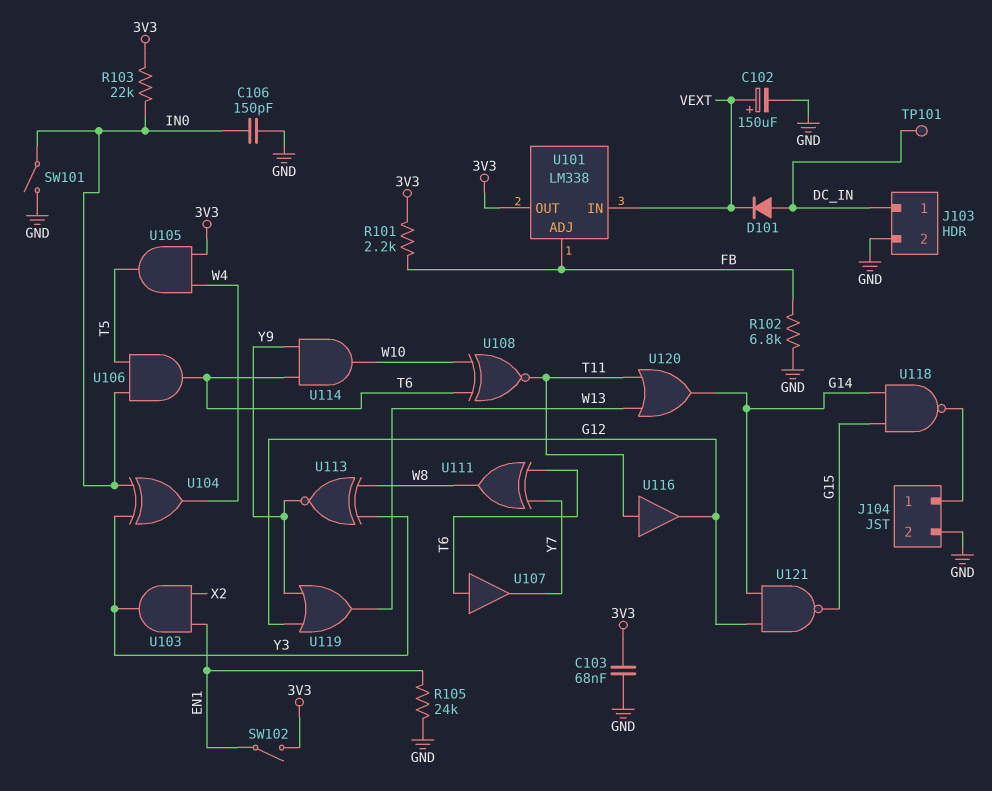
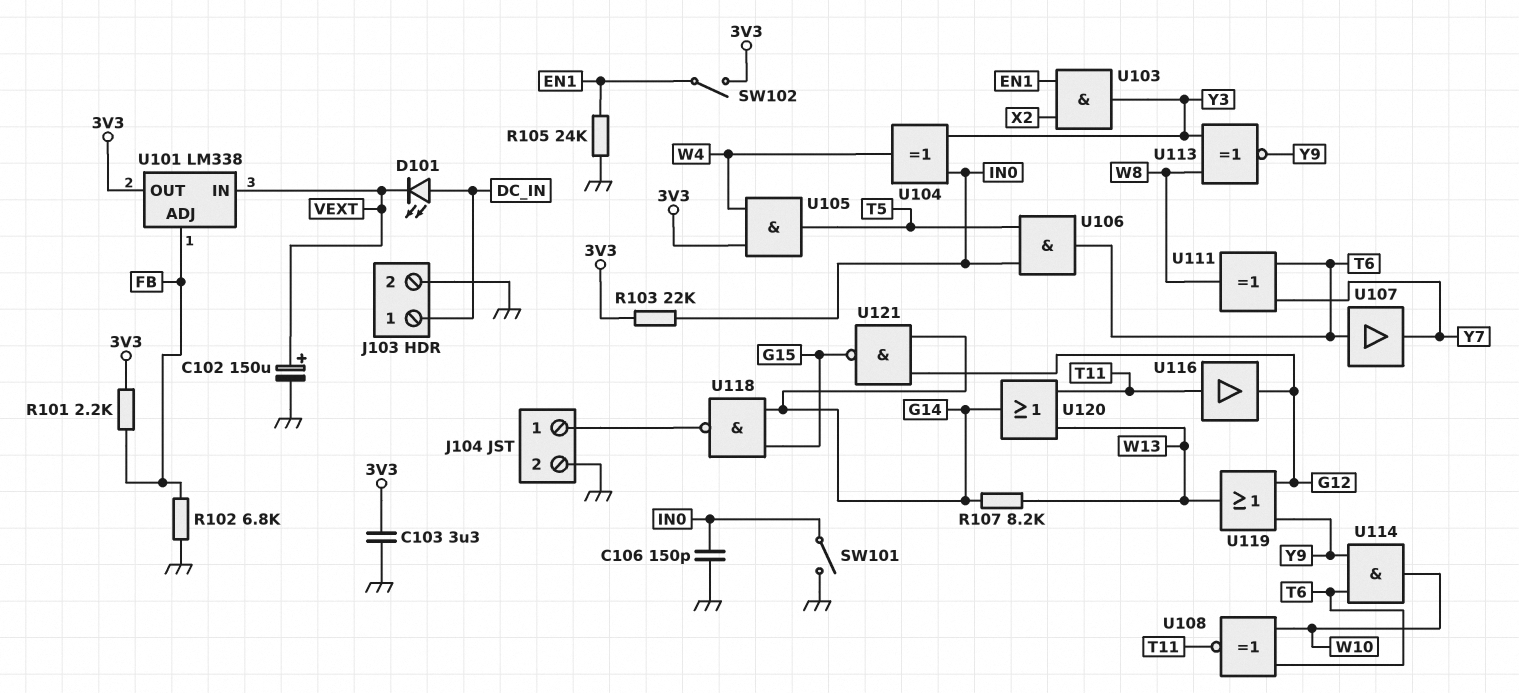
C103: 68nF (3V3, GND) -> 3.3uF (3V3, GND)
D101: diode (A DC_IN, K VEXT) -> LED (A DC_IN, K VEXT)
R107: none -> 8.2k (G14, W13)
TP101: test point (DC_IN) -> none

